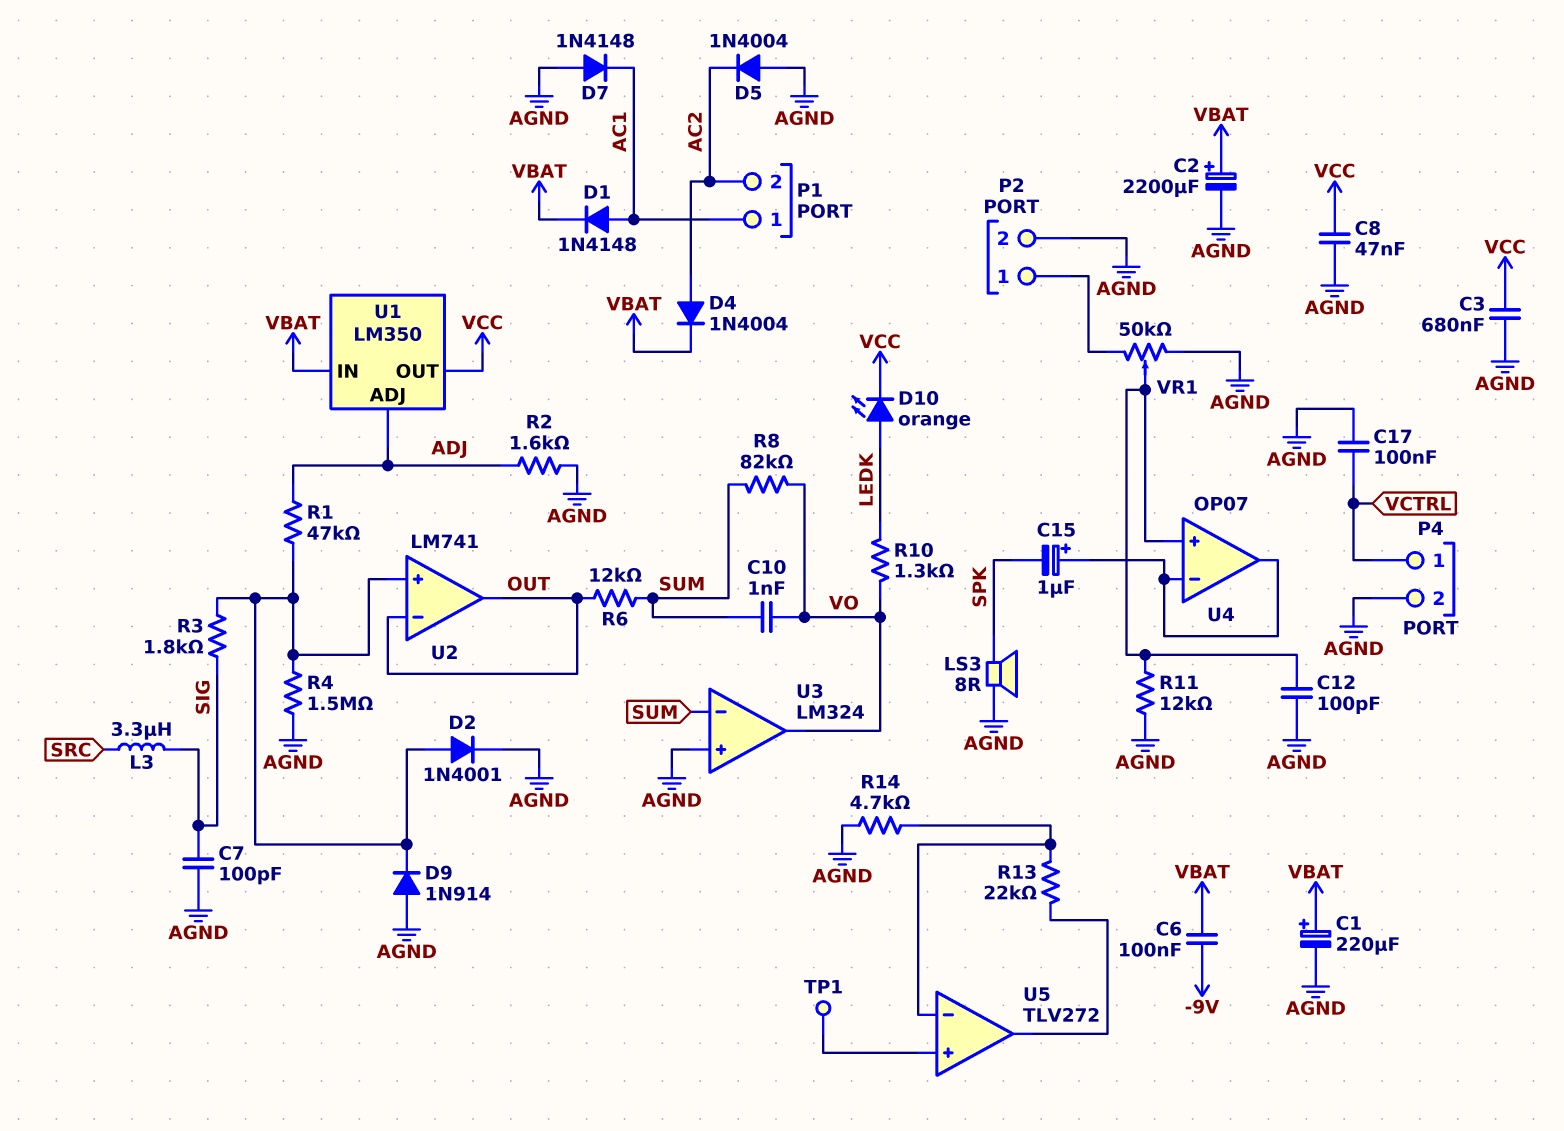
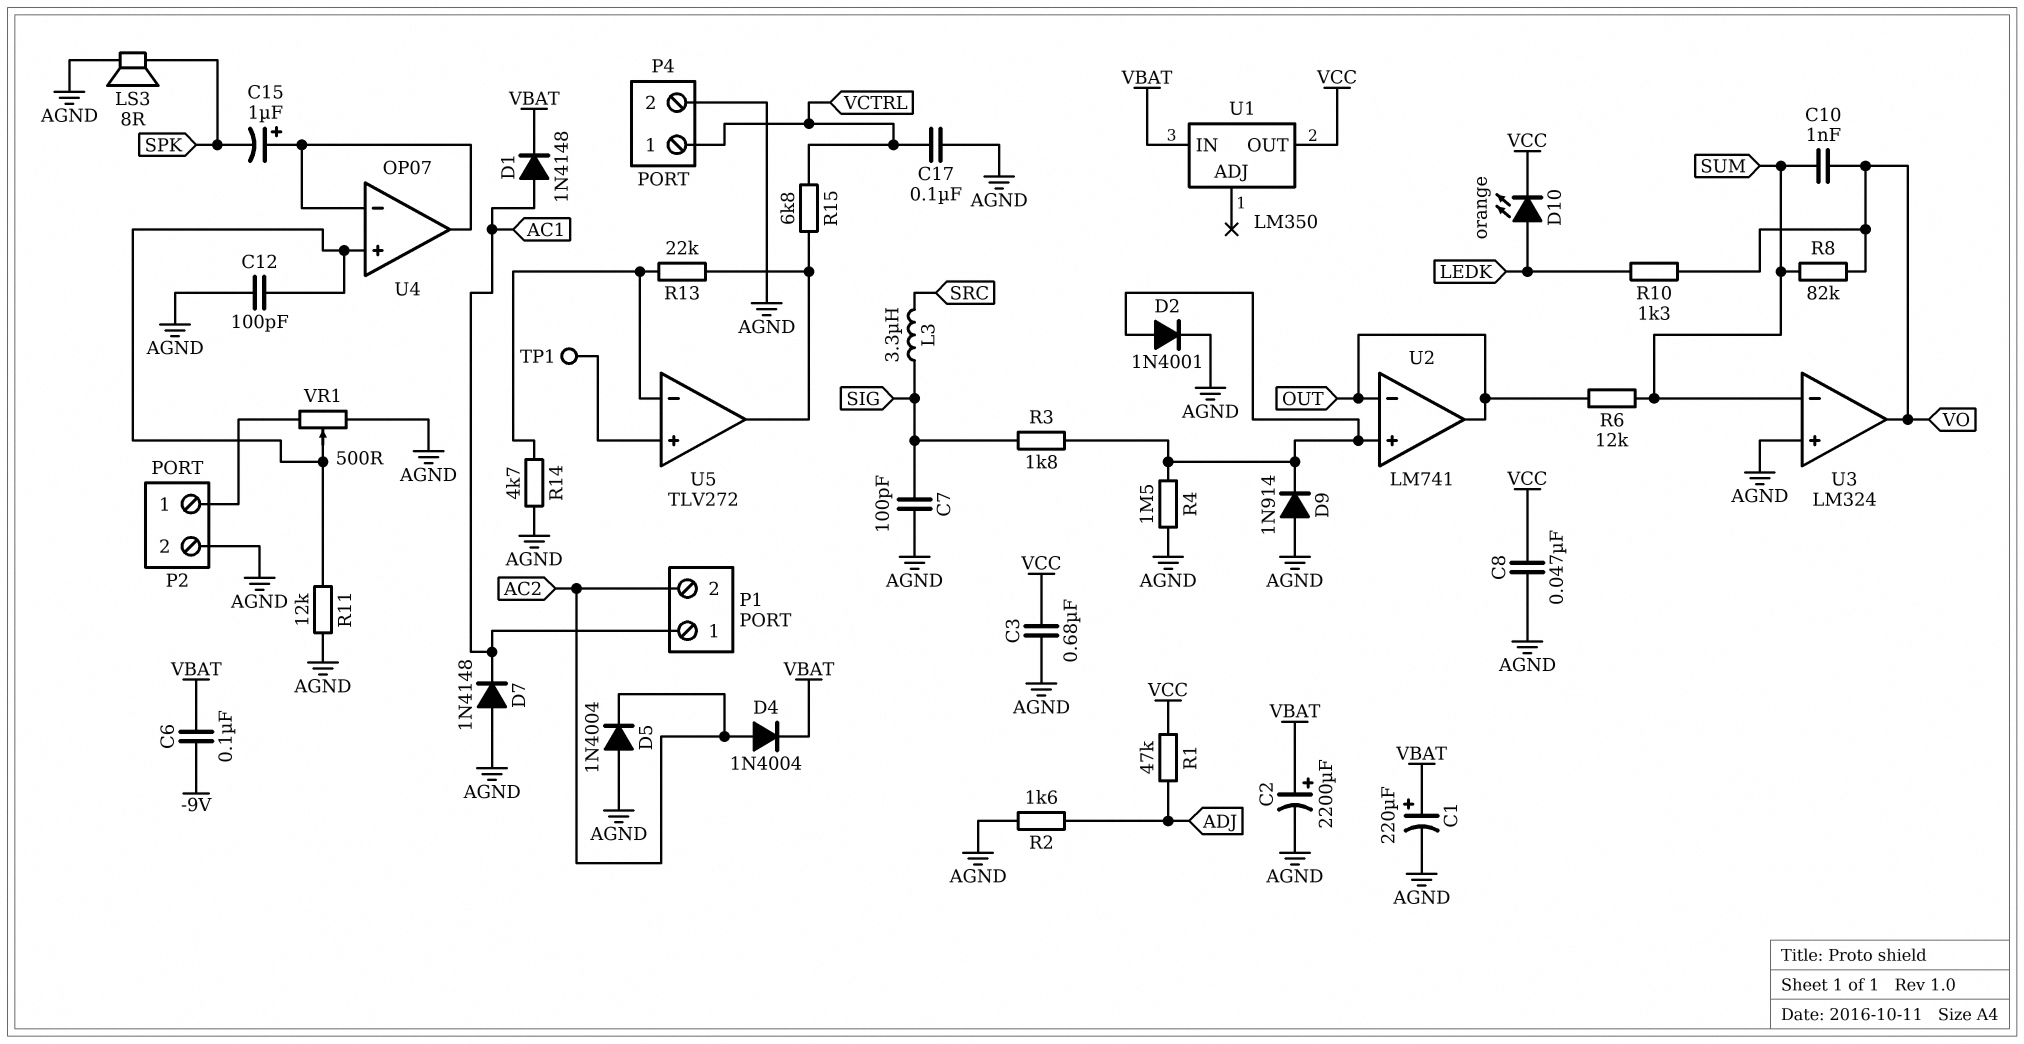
R1: 47k (ADJ, U2/in+) -> 47k (ADJ, VCC)
R15: none -> 6.8k (U5/out, VCTRL)
U1 pin ADJ: ADJ -> none
VR1: 50k (AGND, P2/1, wiper U4/in+) -> 500 (AGND, P2/1, wiper U4/in+)

